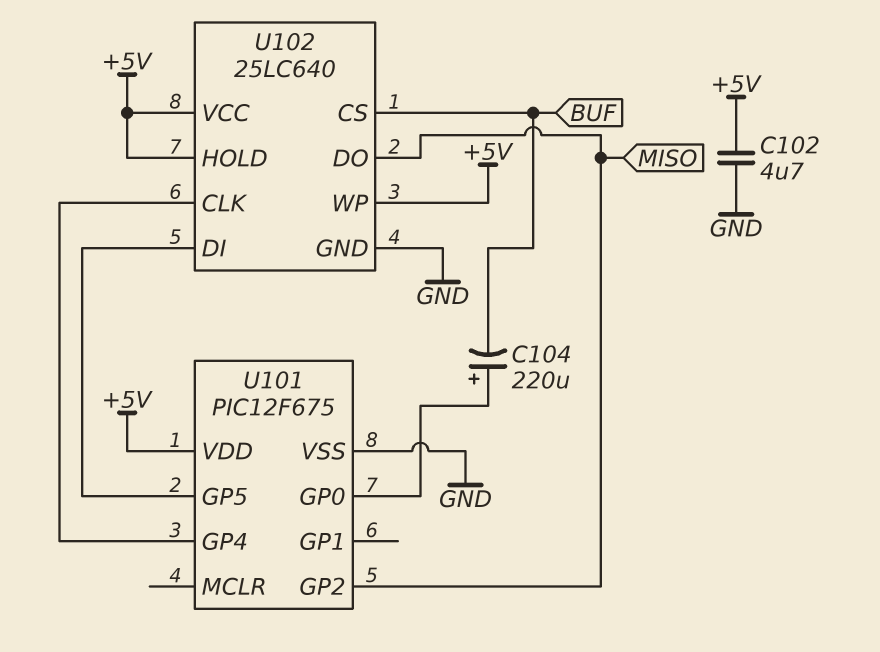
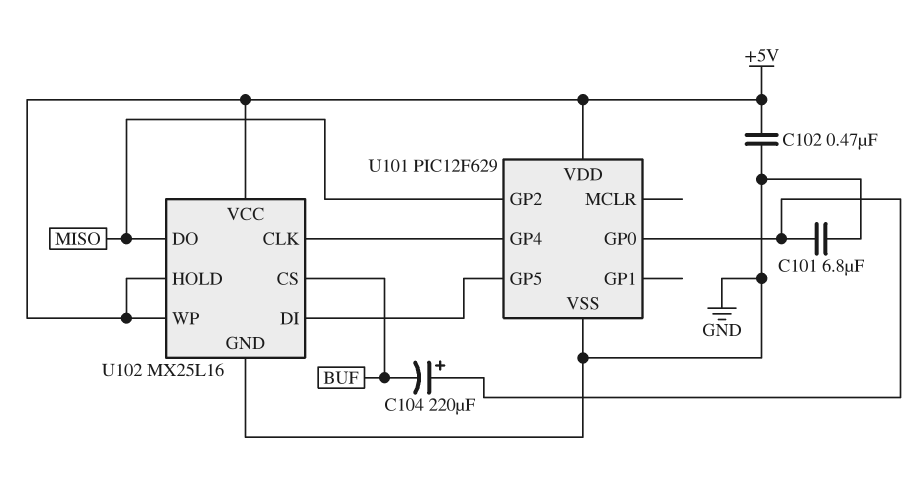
C101: none -> 6.8uF (GND, U101/GP0)
C102: 4.7uF (+5V, GND) -> 470nF (+5V, GND)
U101: PIC12F675 -> PIC12F629
U102: 25LC640 -> MX25L16

